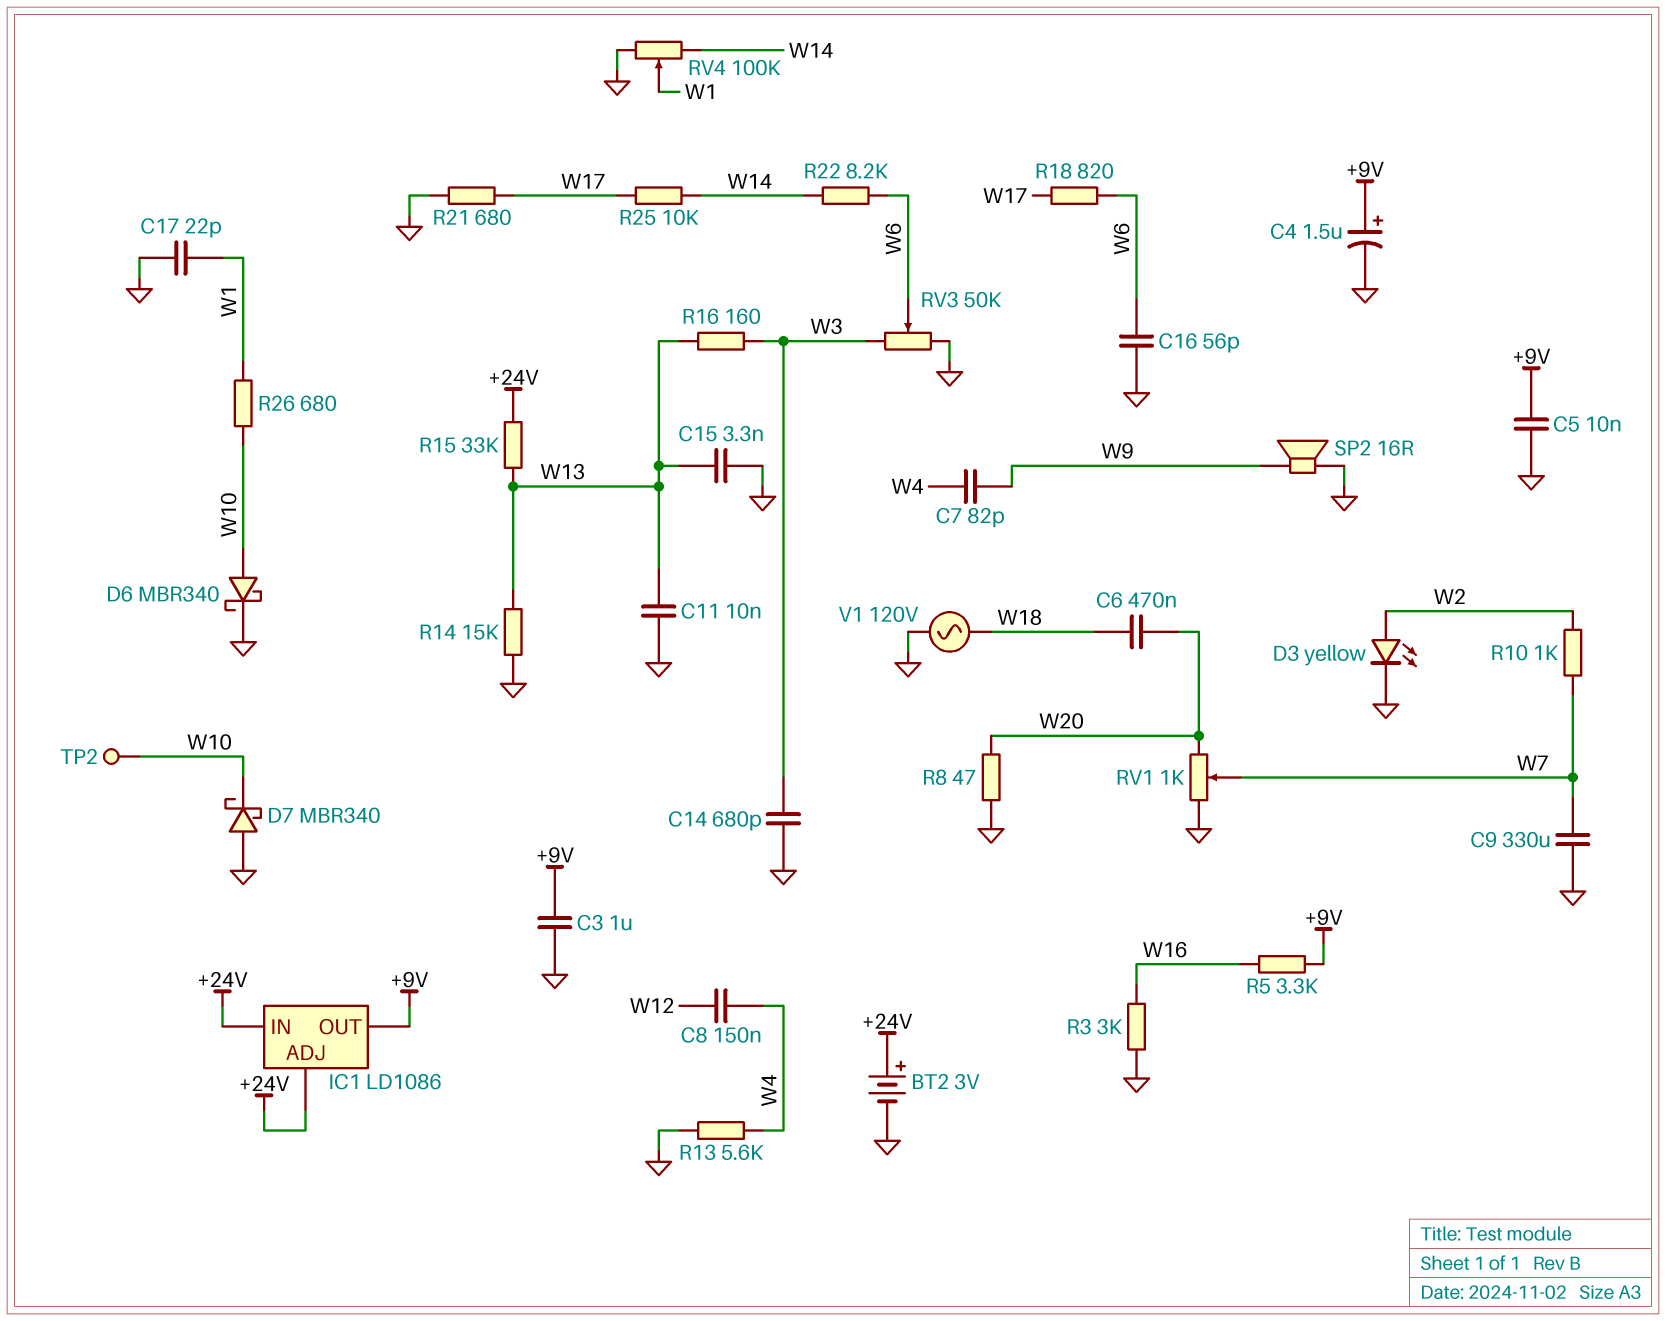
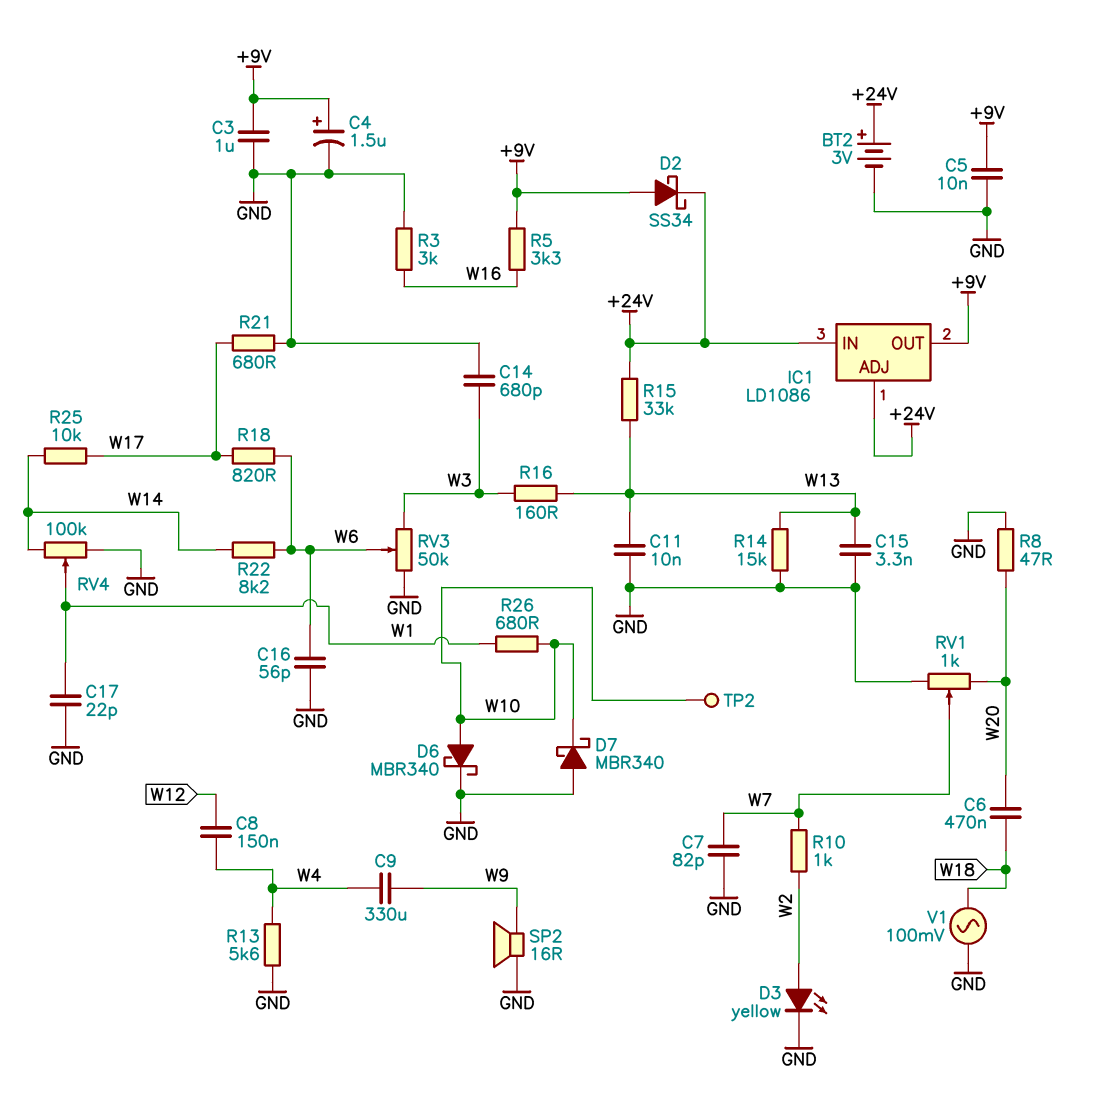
C7: 82pF (W4, W9) -> 82pF (GND, W7)
C9: 330uF (GND, W7) -> 330uF (W4, W9)
D2: none -> schottky SS34 (A +9V, K +24V)
V1: AC 120V (GND, W18) -> AC 100mV (GND, W18)

